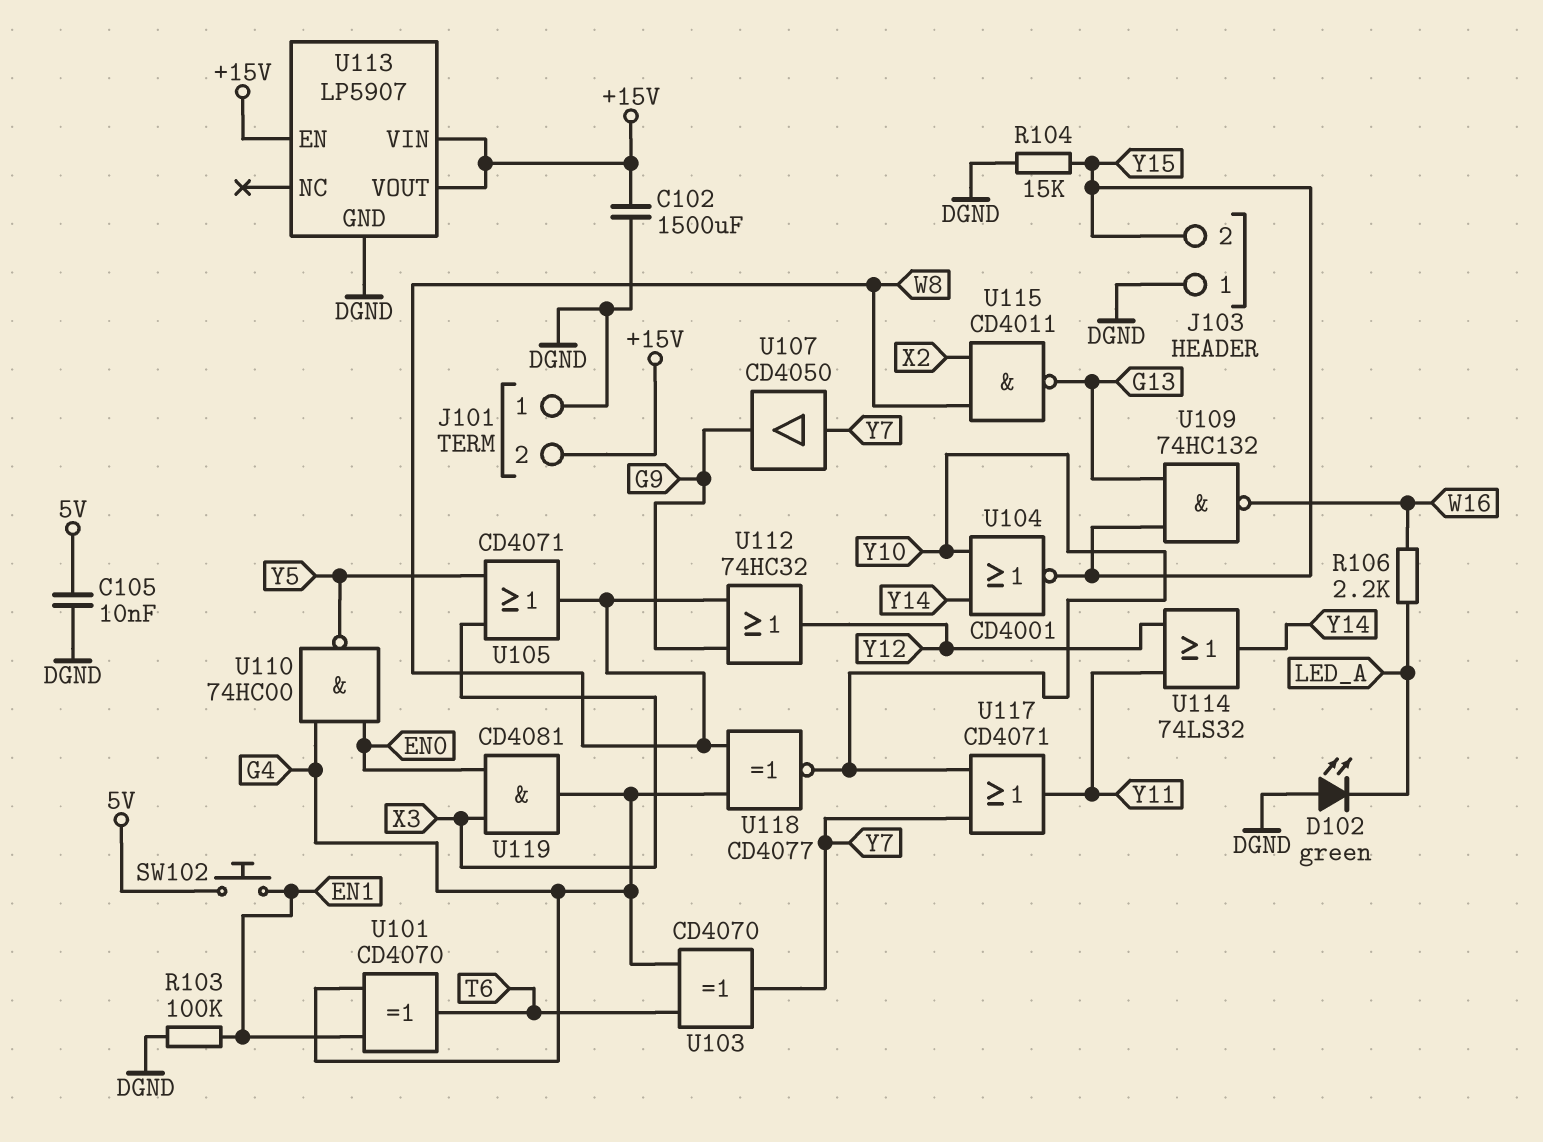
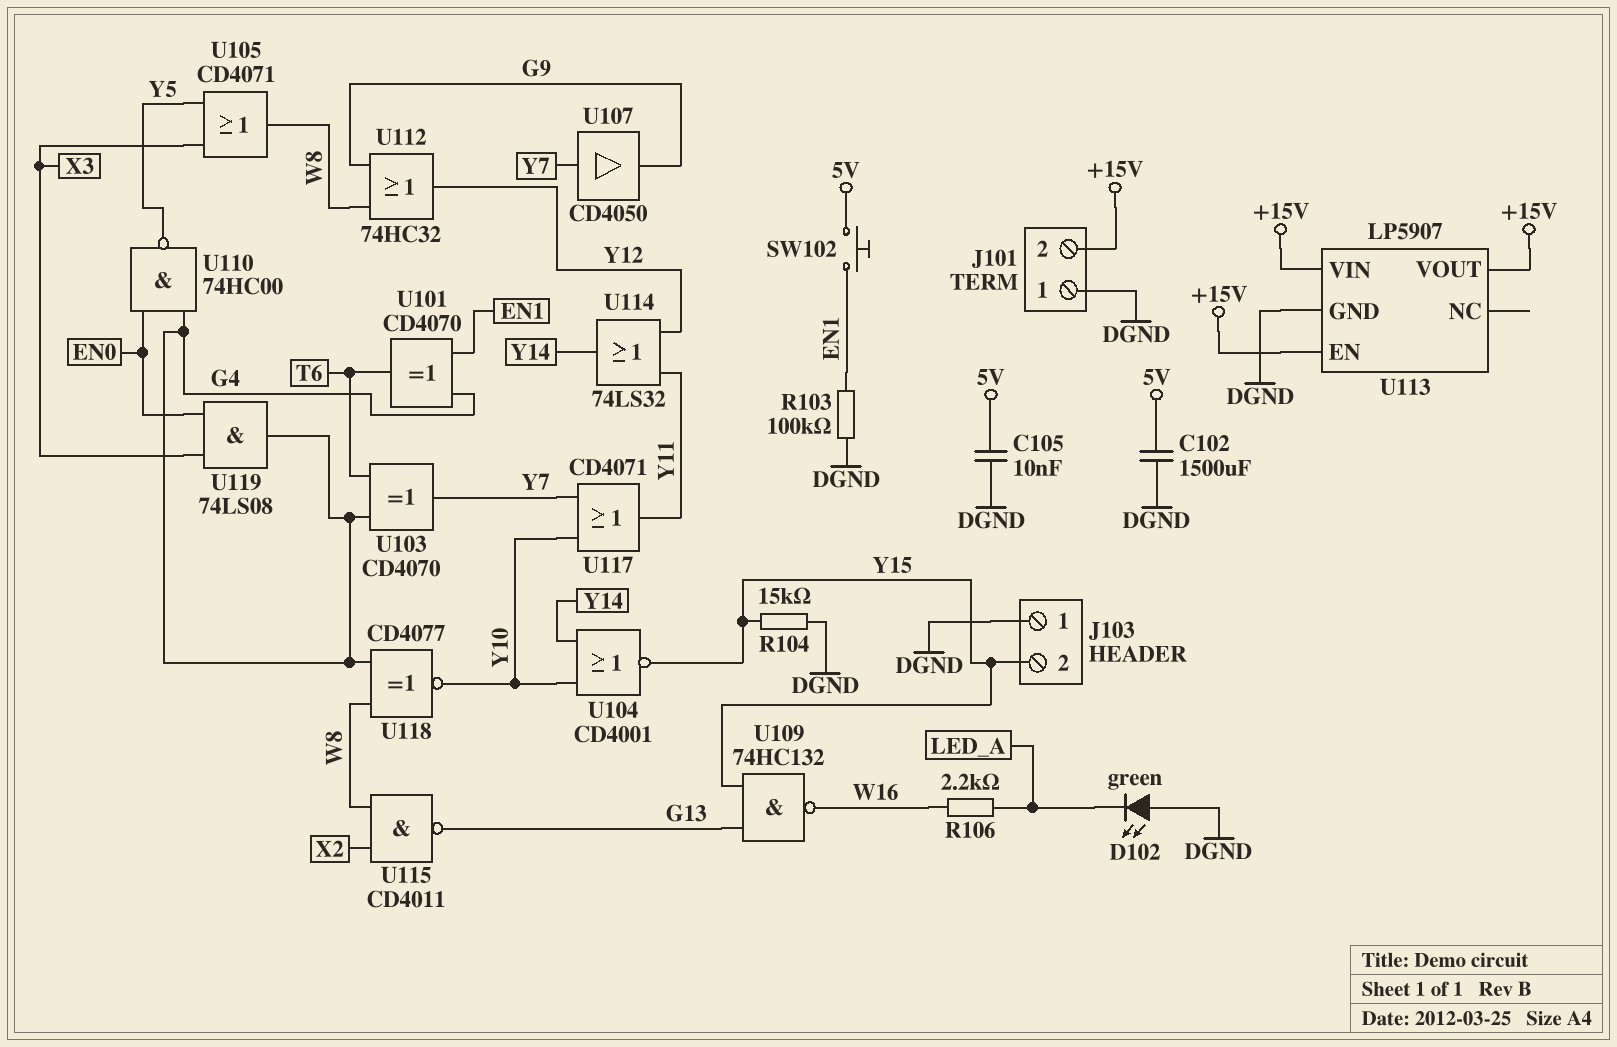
C102: 1500uF (+15V, DGND) -> 1500uF (5V, DGND)
U119: AND CD4081 (in EN0, in X3, out G4) -> AND 74LS08 (in EN0, in X3, out G4)

